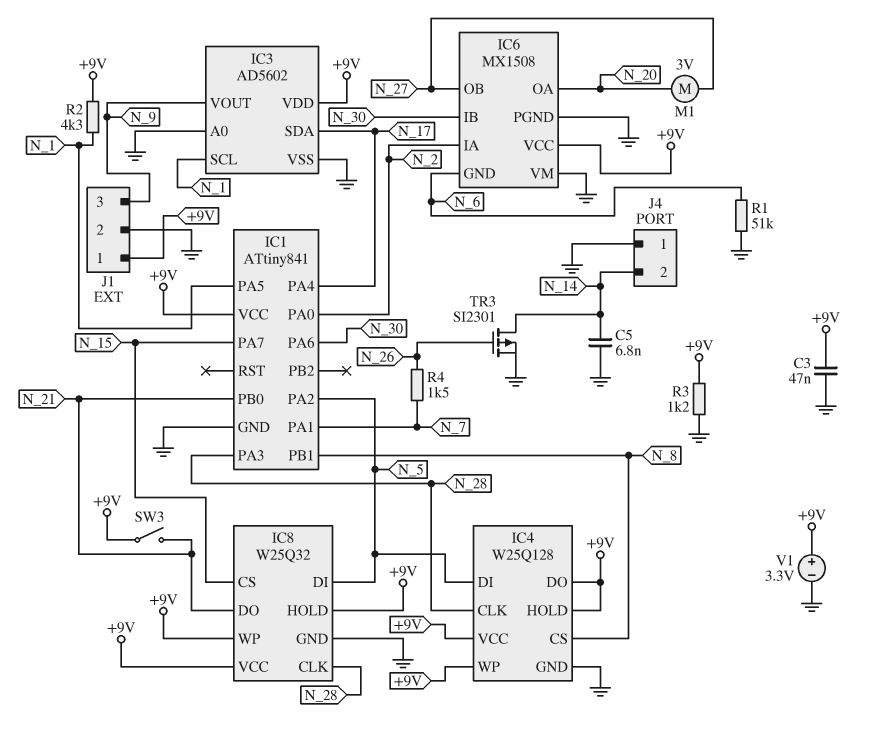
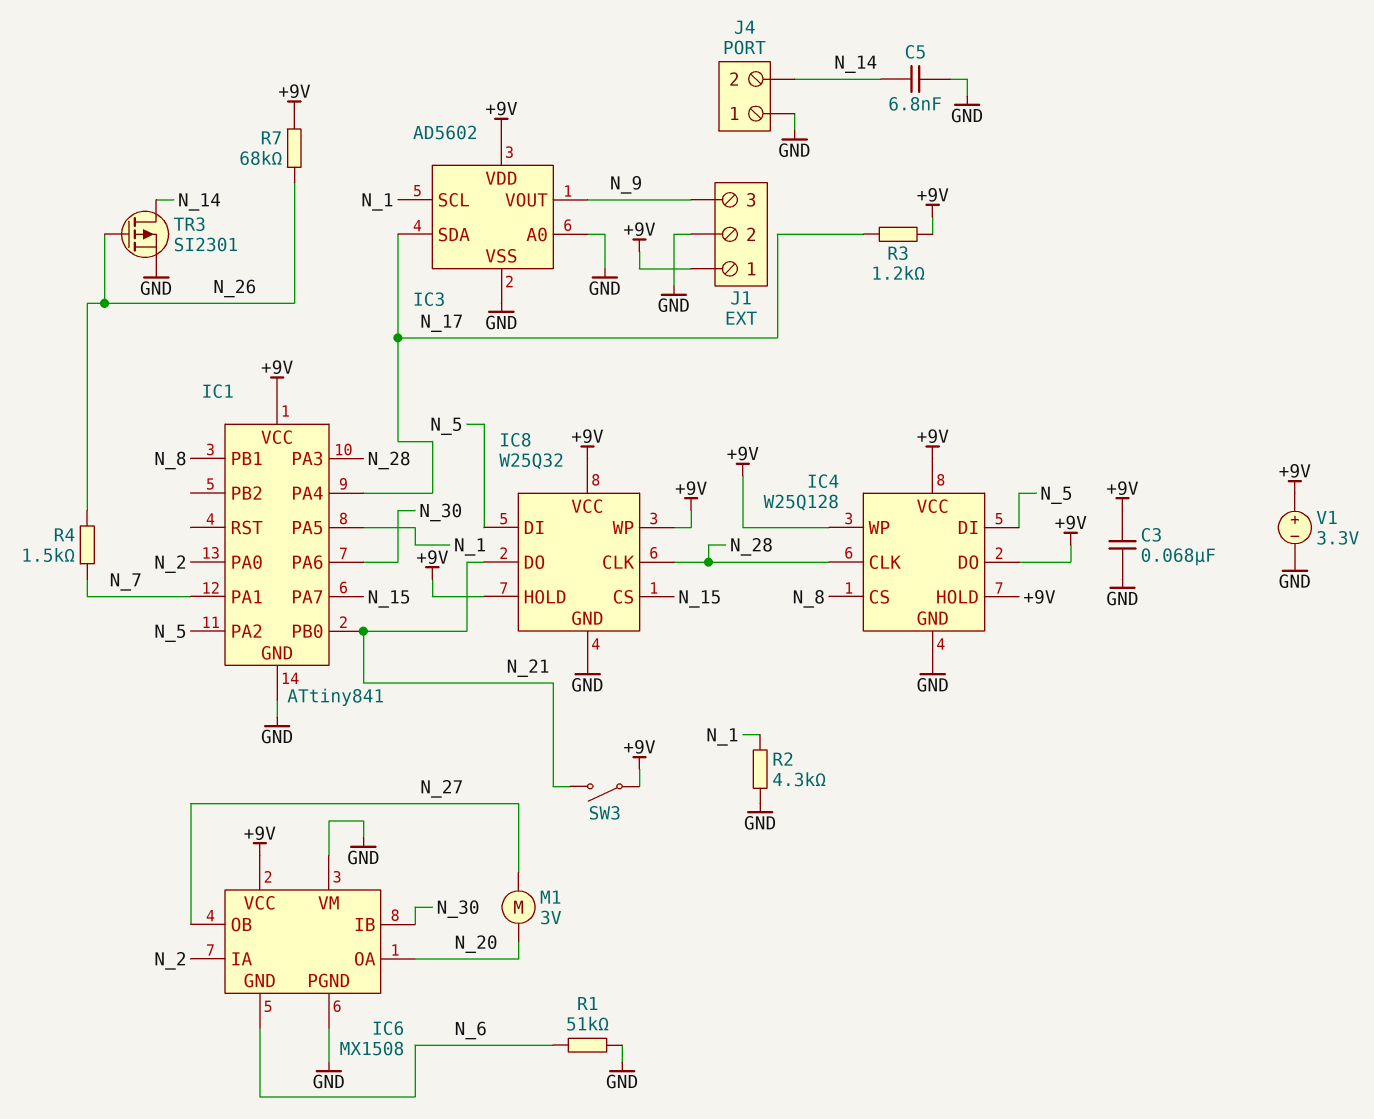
C3: 47nF (+9V, GND) -> 68nF (+9V, GND)
R2: 4.3k (+9V, N_1) -> 4.3k (GND, N_1)
R3: 1.2k (+9V, GND) -> 1.2k (+9V, N_17)
R7: none -> 68k (+9V, N_26)

